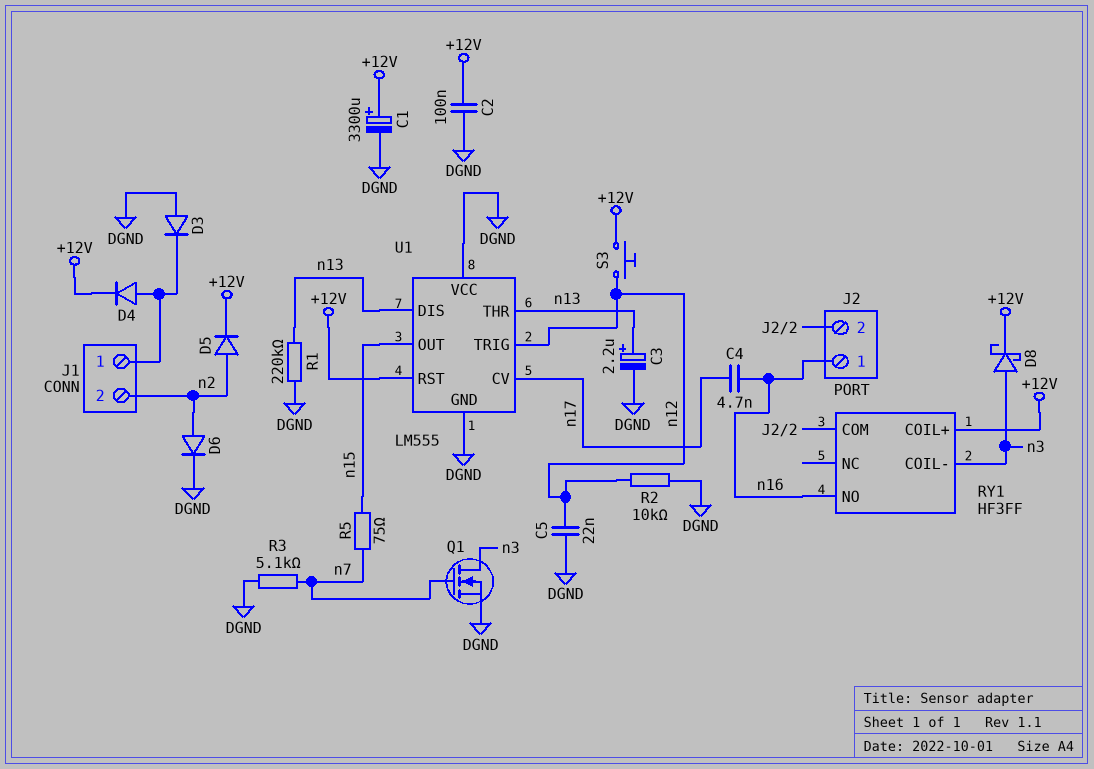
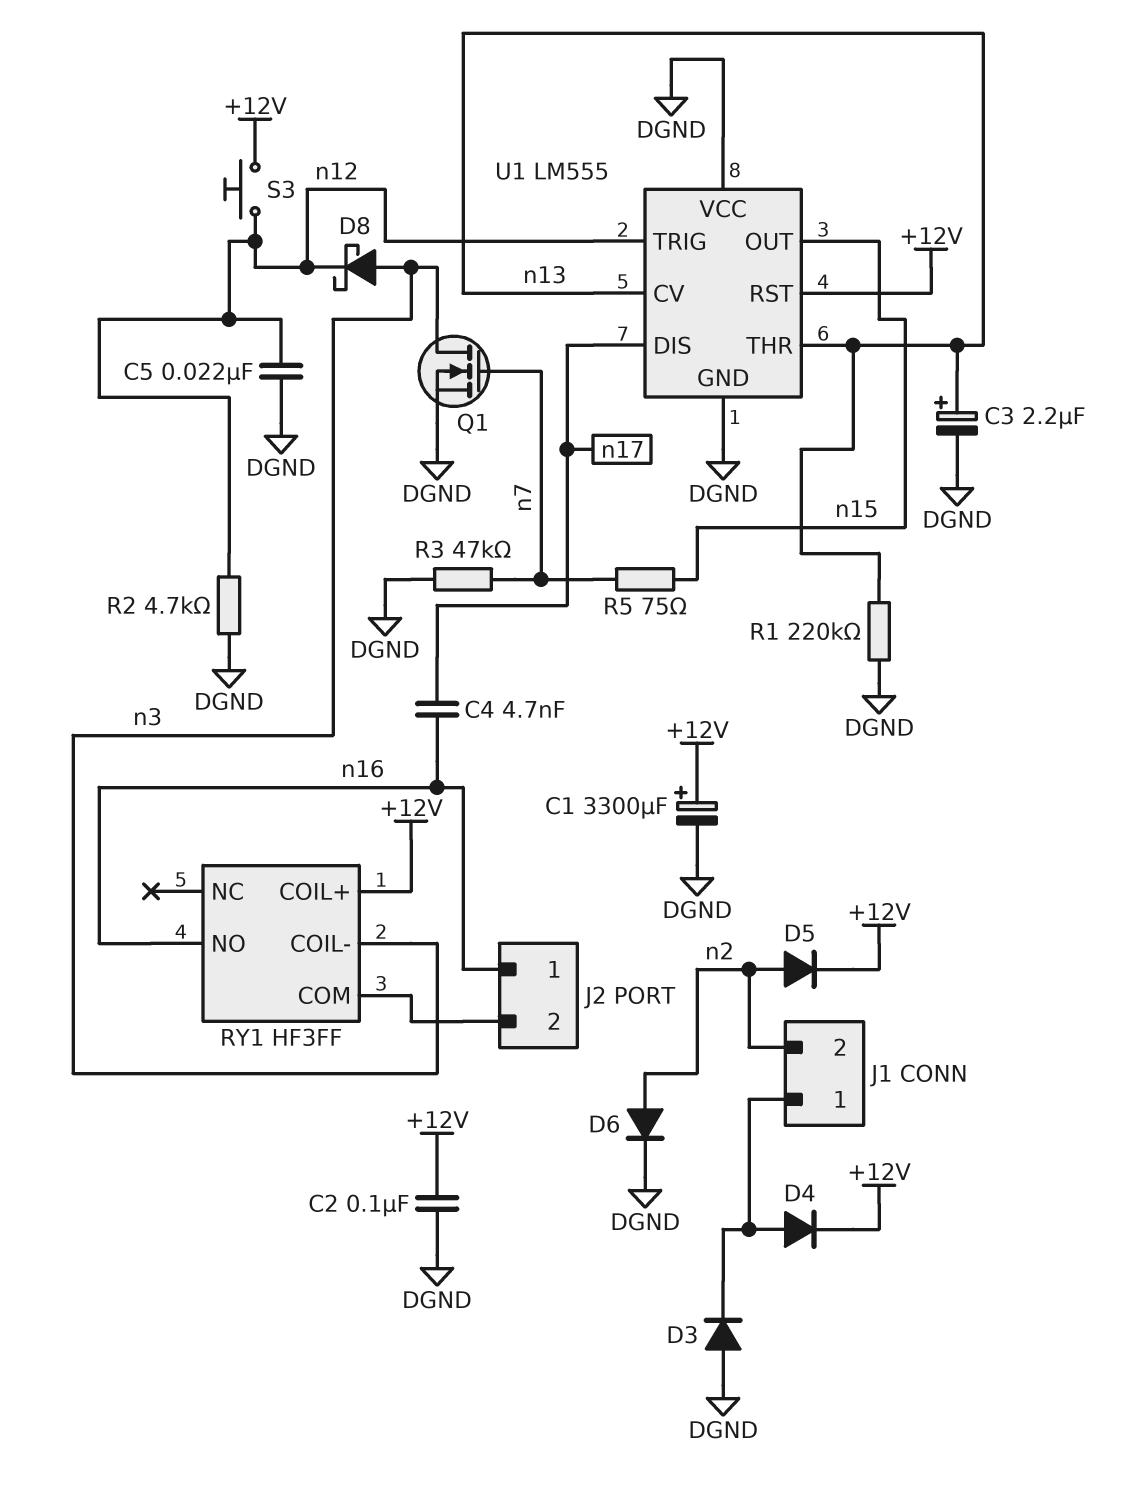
D8: schottky (A n3, K +12V) -> schottky (A n3, K n12)
R2: 10k (DGND, n12) -> 4.7k (DGND, n12)
R3: 5.1k (DGND, n7) -> 47k (DGND, n7)
U1 pin CV: n17 -> n13
U1 pin DIS: n13 -> n17

